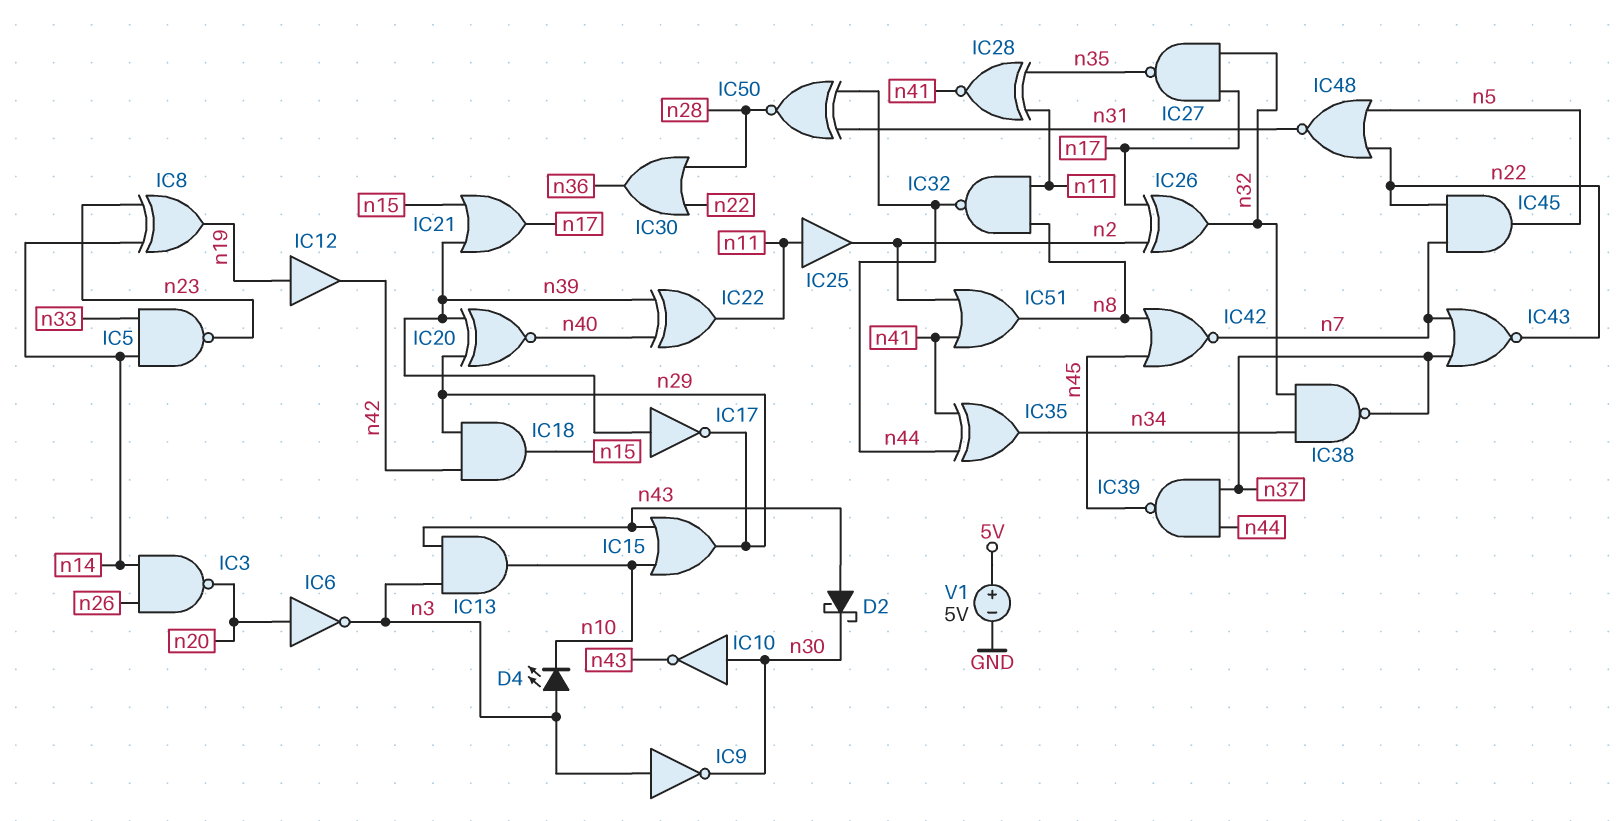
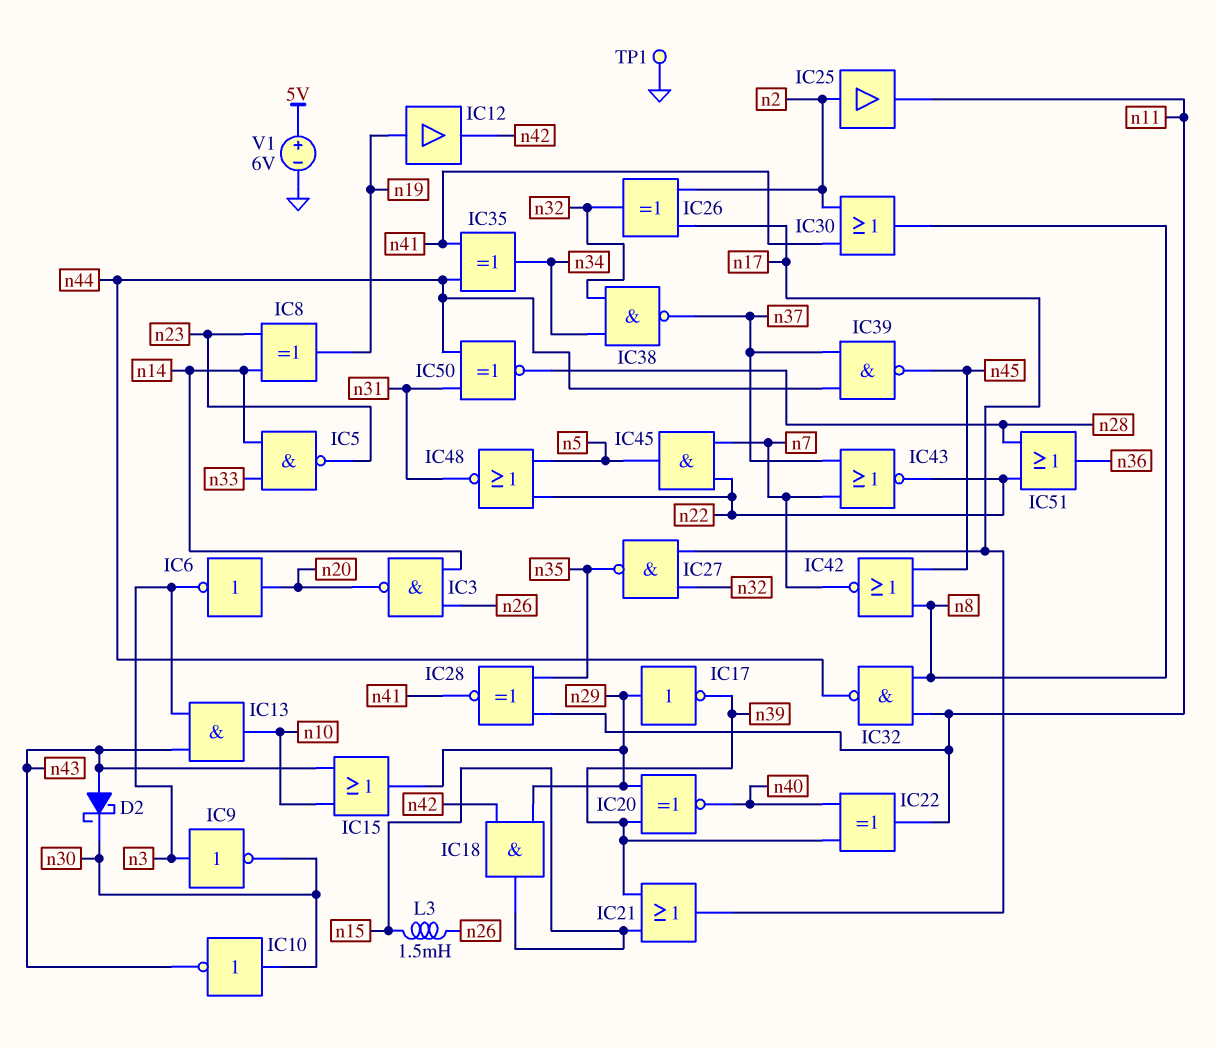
D4: LED (A n3, K n10) -> none
IC17: NOT (in n39, out n29) -> NOT (in n29, out n39)
IC25: buffer (in n11, out n2) -> buffer (in n2, out n11)
IC30: OR (in n22, in n28, out n36) -> OR (in n2, in n41, out n8)
IC51: OR (in n2, in n41, out n8) -> OR (in n22, in n28, out n36)
L3: none -> 1.5mH (n15, n26)
TP1: none -> test point (GND)
V1: 5V (plus 5V, minus GND) -> 6V (plus 5V, minus GND)

